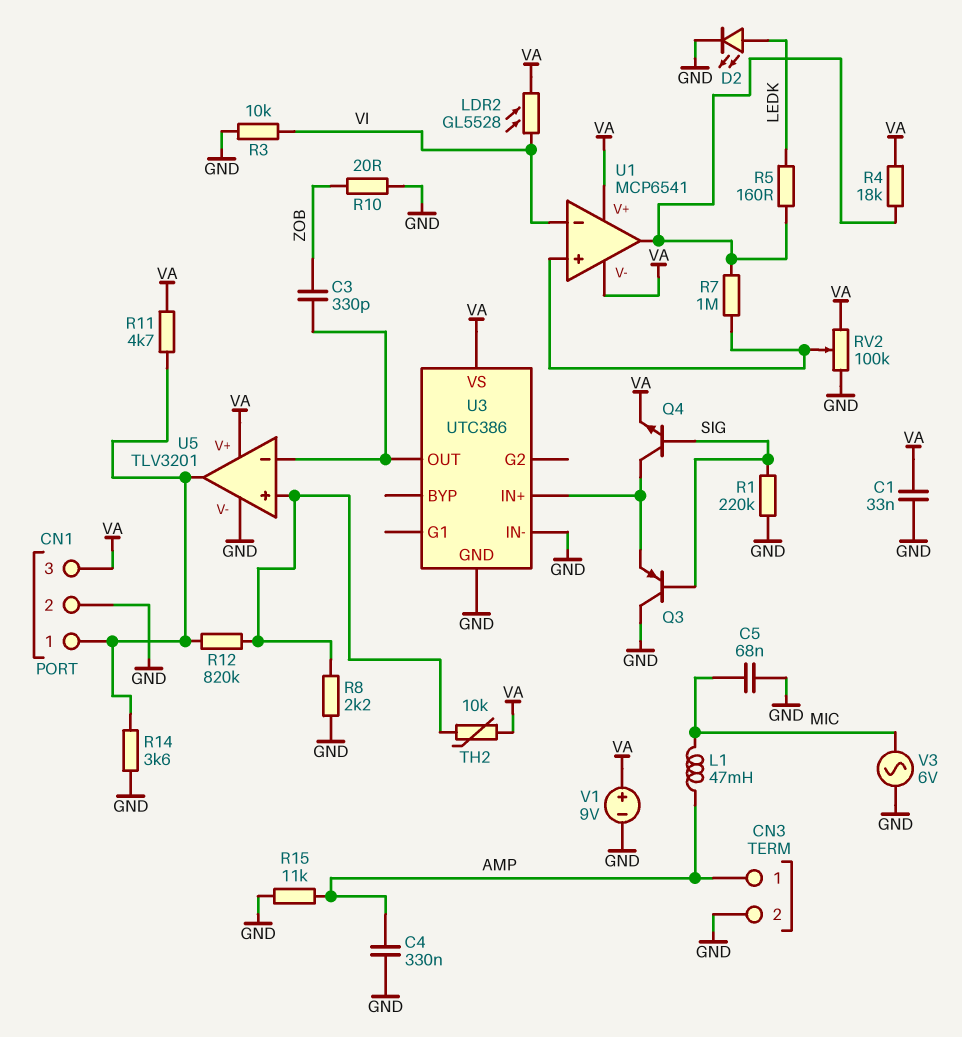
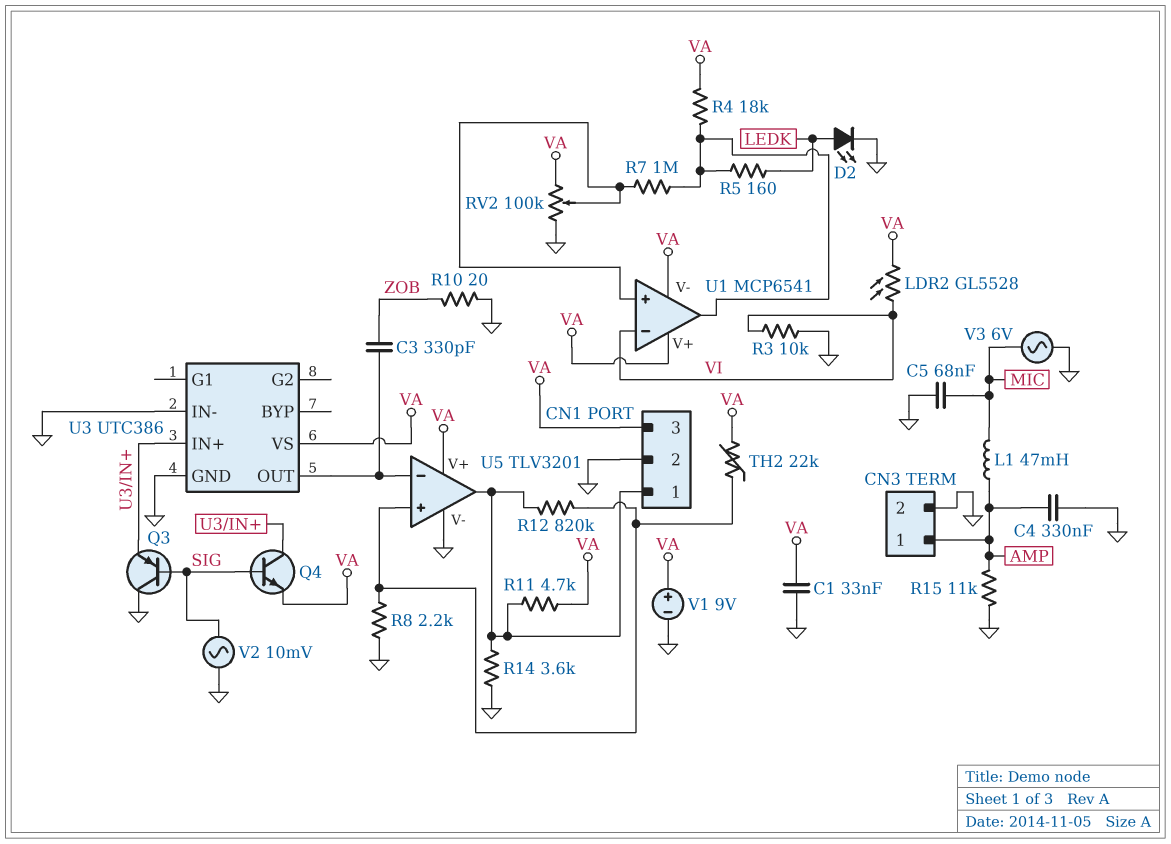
R1: 220k (GND, SIG) -> none
TH2: 10k (U5/in+, VA) -> 22k (U5/in+, VA)
V2: none -> AC 10mV (GND, SIG)

